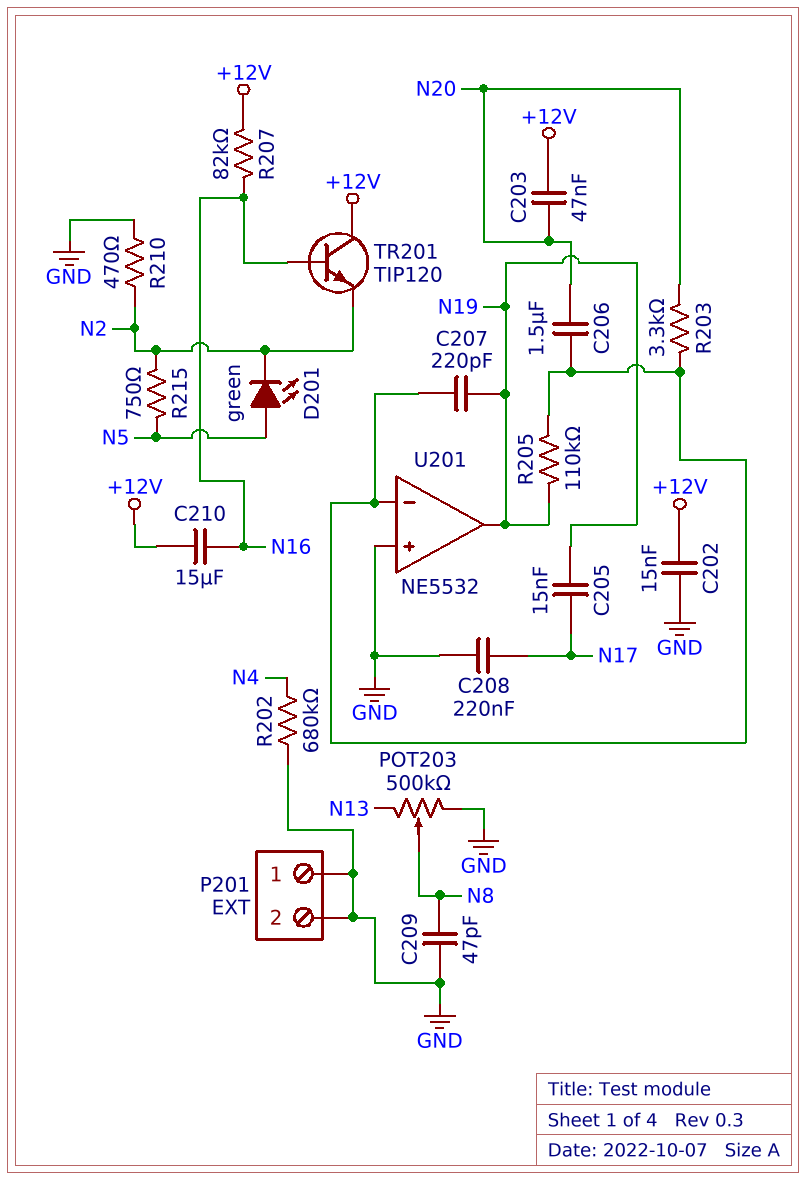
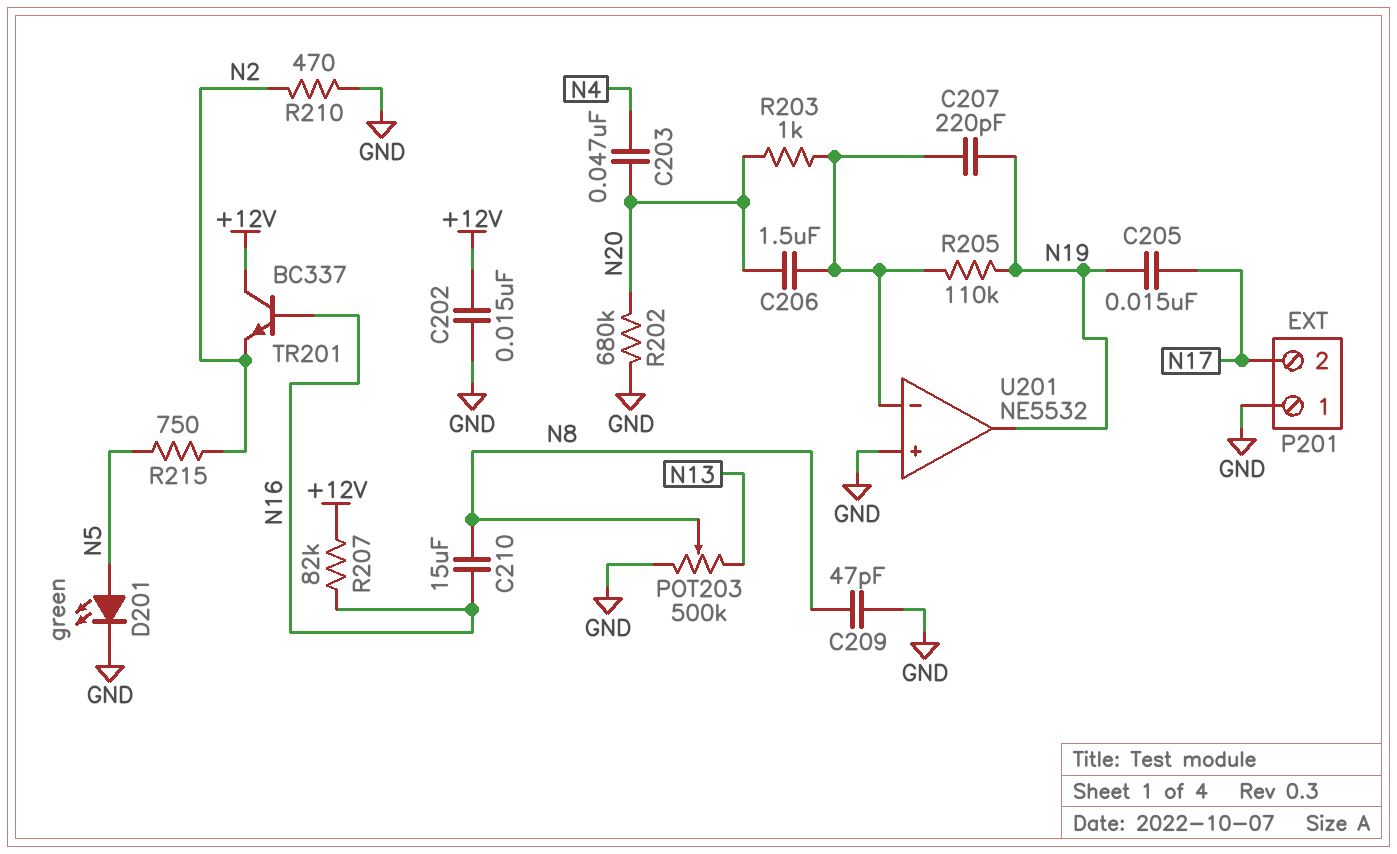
C203: 47nF (+12V, N20) -> 47nF (N4, N20)
C208: 220nF (GND, N17) -> none
C210: 15uF (+12V, N16) -> 15uF (N8, N16)
D201: LED green (A N5, K N2) -> LED green (A N5, K GND)
P201 pin 2: GND -> N17
R202: 680k (GND, N4) -> 680k (GND, N20)
R203: 3.3k (N20, U201/in-) -> 1k (N20, U201/in-)
TR201: NPN TIP120 (B N16, C +12V, E N2) -> NPN BC337 (B N16, C +12V, E N2)

